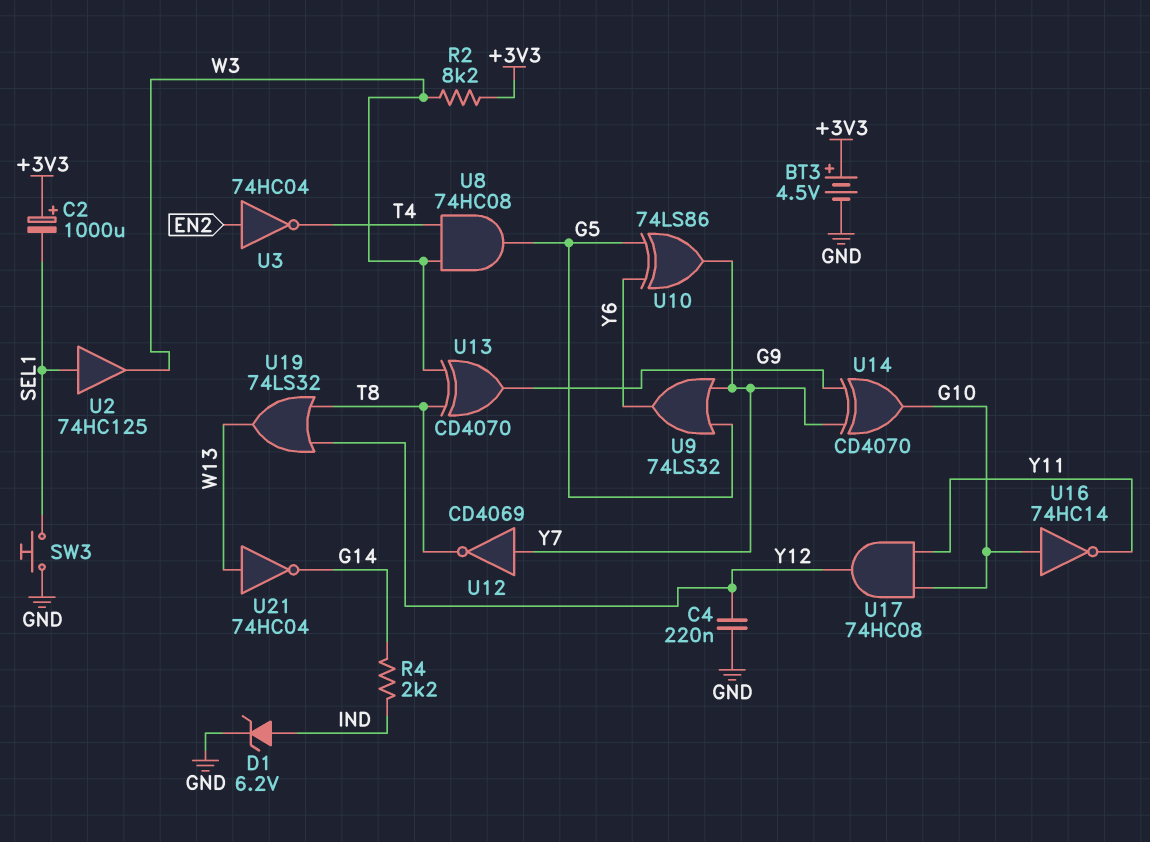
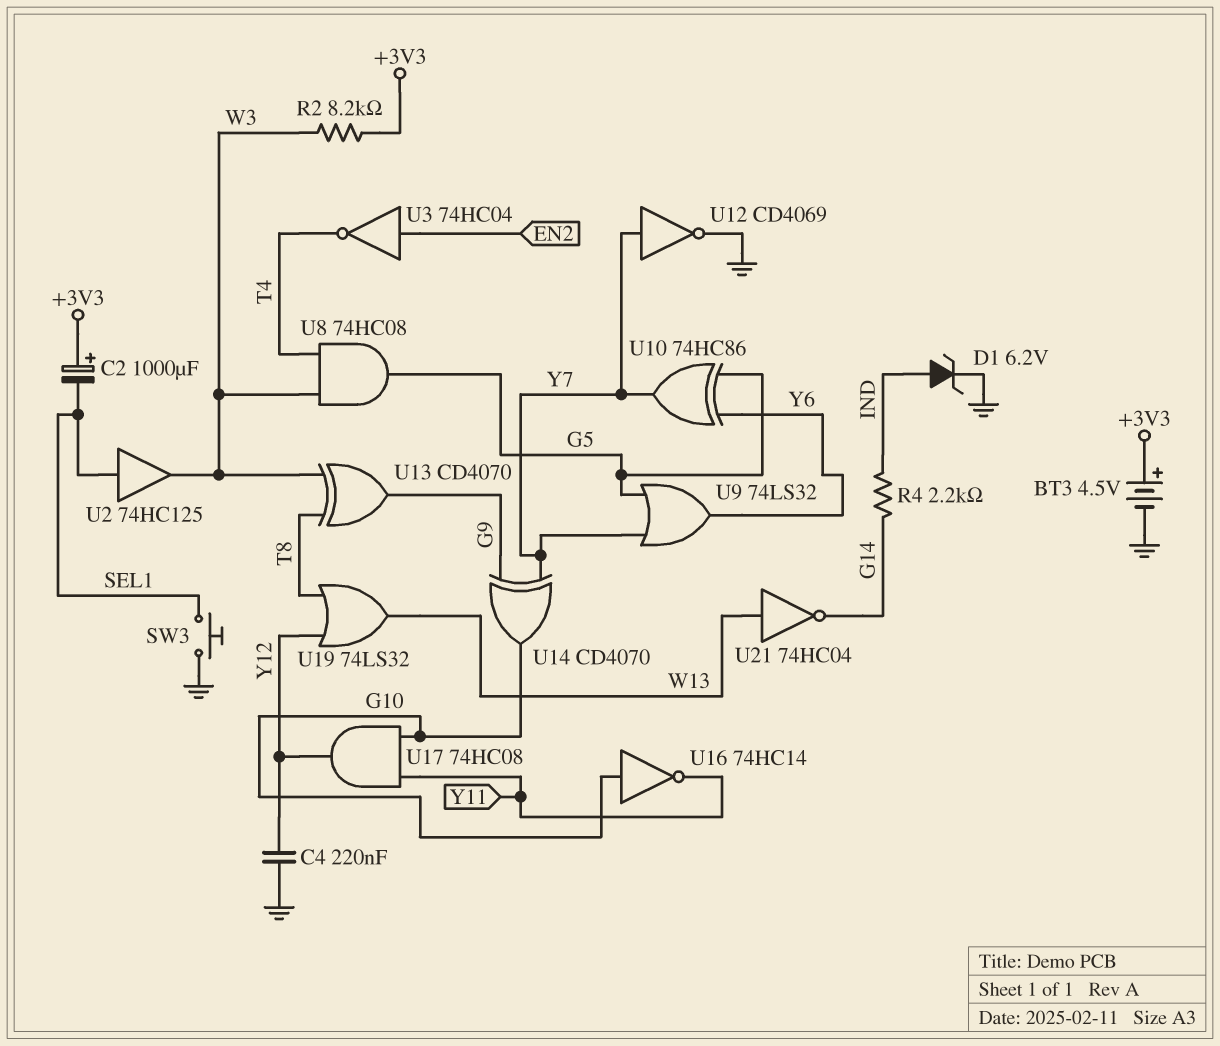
U10: XOR 74LS86 (in G5, in Y6, out Y7) -> XOR 74HC86 (in G5, in Y6, out Y7)
U12: NOT CD4069 (in Y7, out T8) -> NOT CD4069 (in Y7, out GND)

